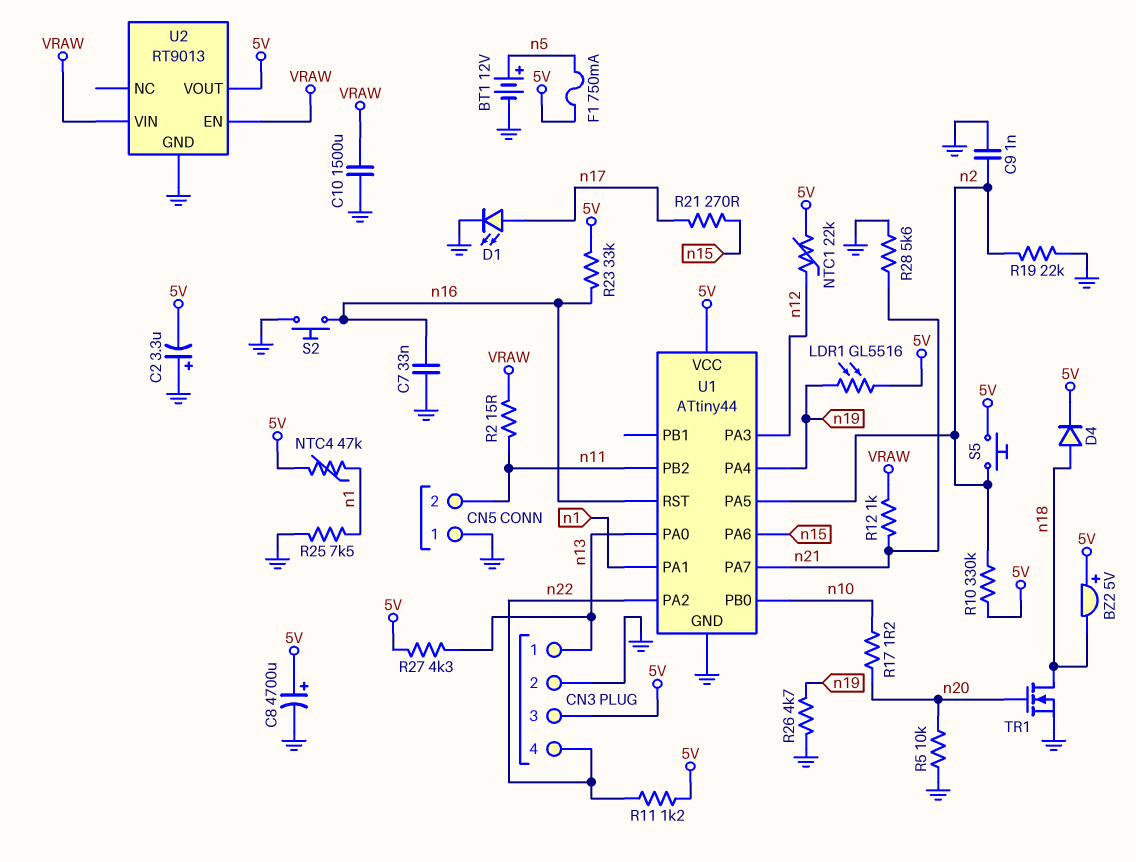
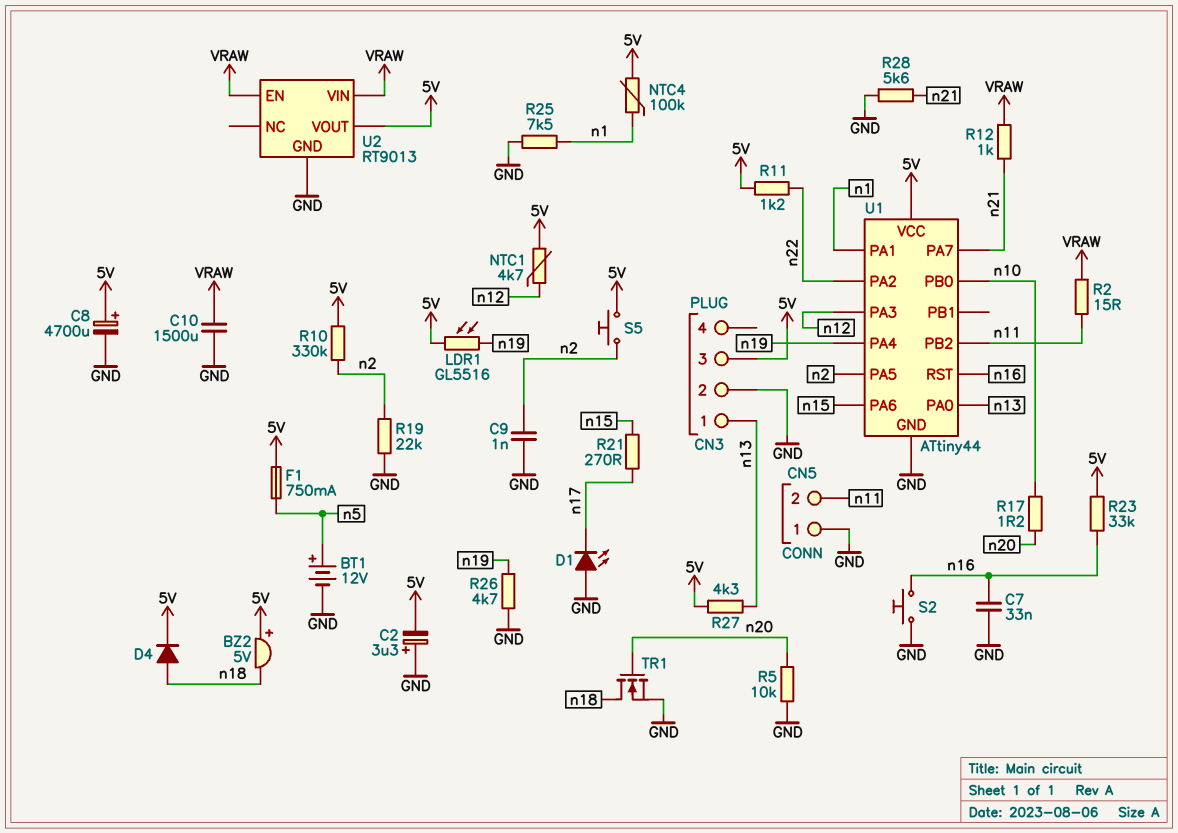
CN3 pin 4: n22 -> none
D1: LED (A n17, K GND) -> LED (A GND, K n17)
NTC1: 22k (5V, n12) -> 4.7k (5V, n12)
NTC4: 47k (5V, n1) -> 100k (5V, n1)

